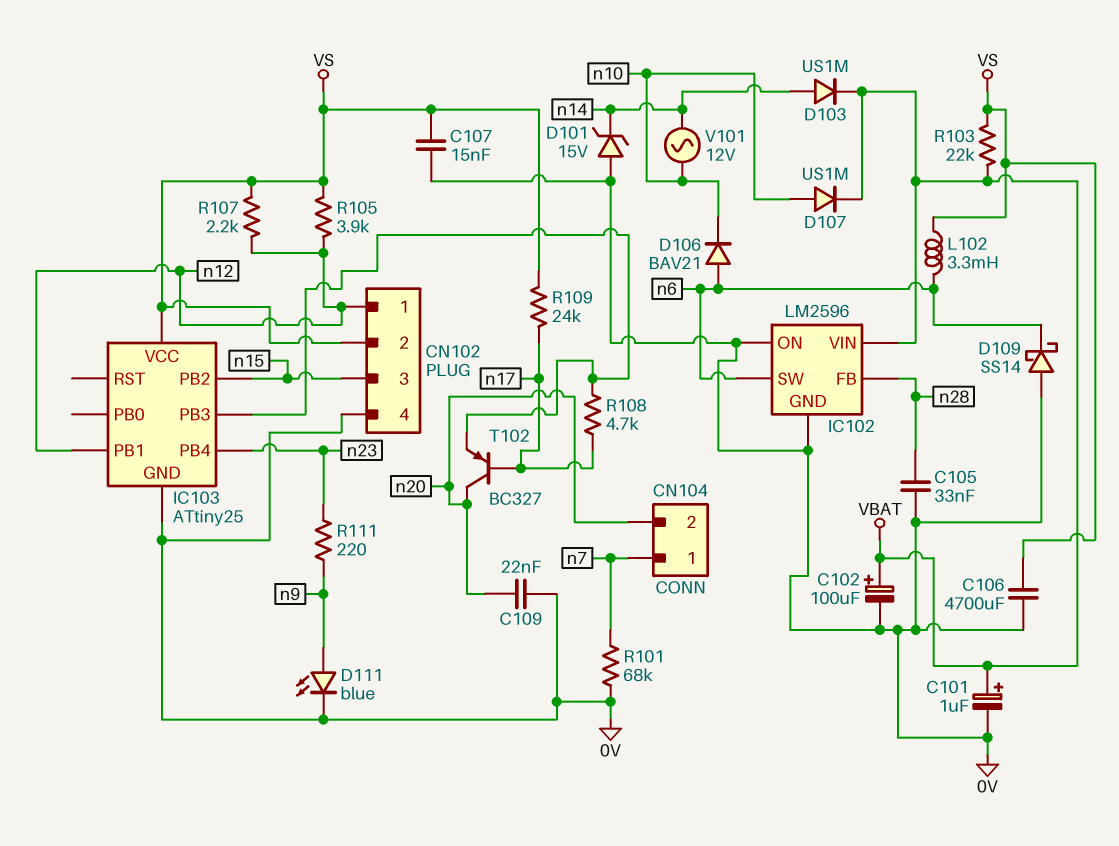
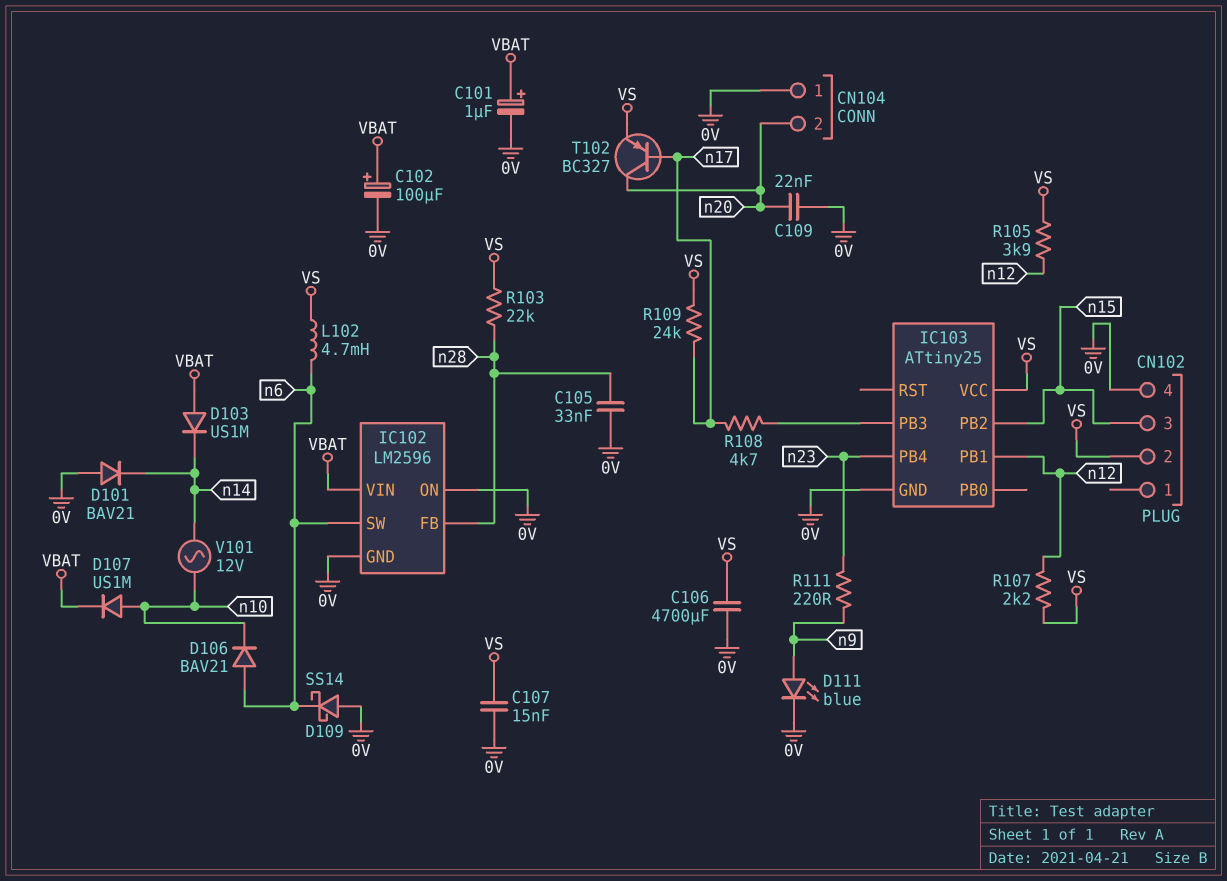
CN102 pin 1: n12 -> none
CN104 pin 1: n7 -> 0V
D101: zener 15V (A 0V, K n14) -> diode BAV21 (A 0V, K n14)
D103: diode US1M (A n14, K VBAT) -> diode US1M (A VBAT, K n14)
L102: 3.3mH (VS, n6) -> 4.7mH (VS, n6)
R101: 68k (0V, n7) -> none
R103: 22k (VBAT, VS) -> 22k (VS, n28)
T102: PNP BC327 (B n17, C n20, E IC103/PB3) -> PNP BC327 (B n17, C n20, E VS)

